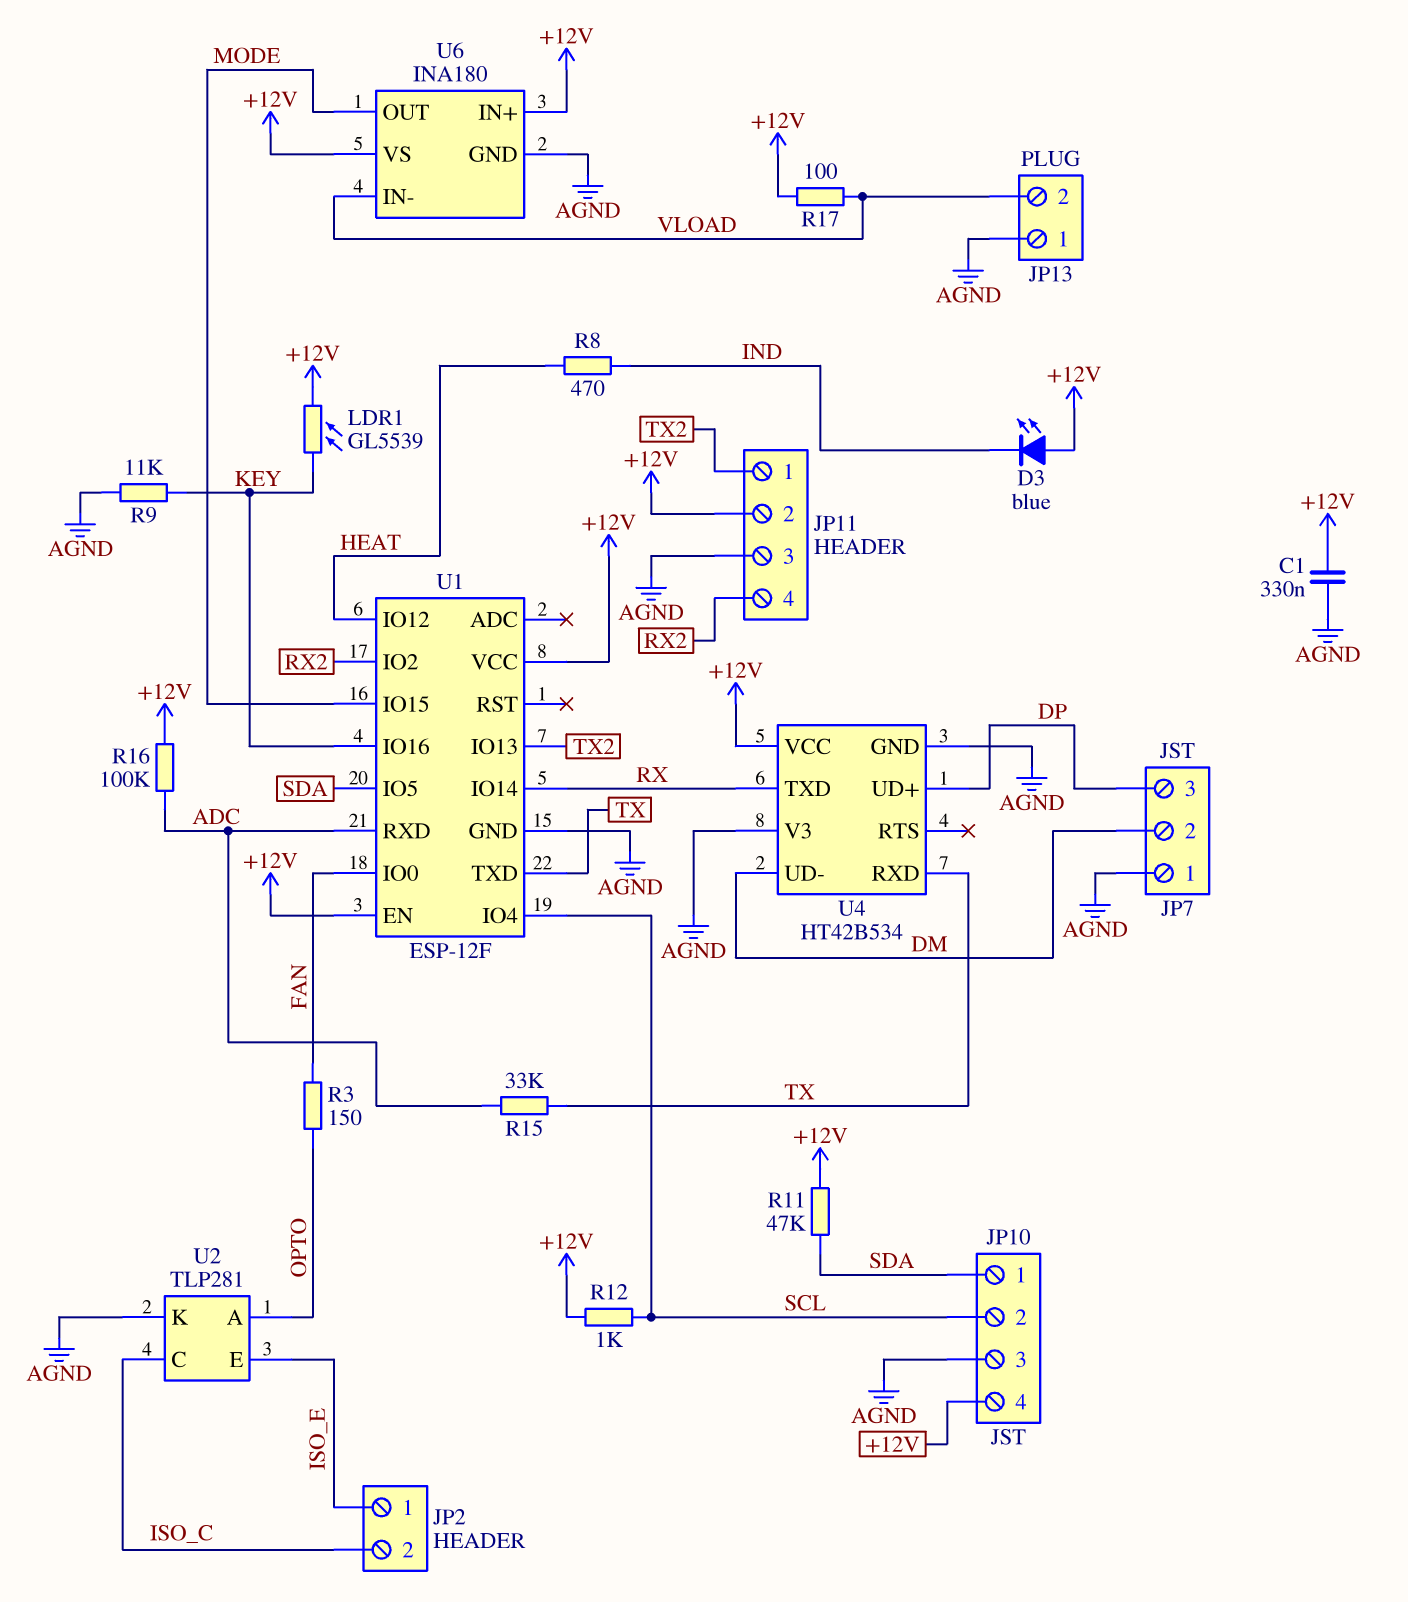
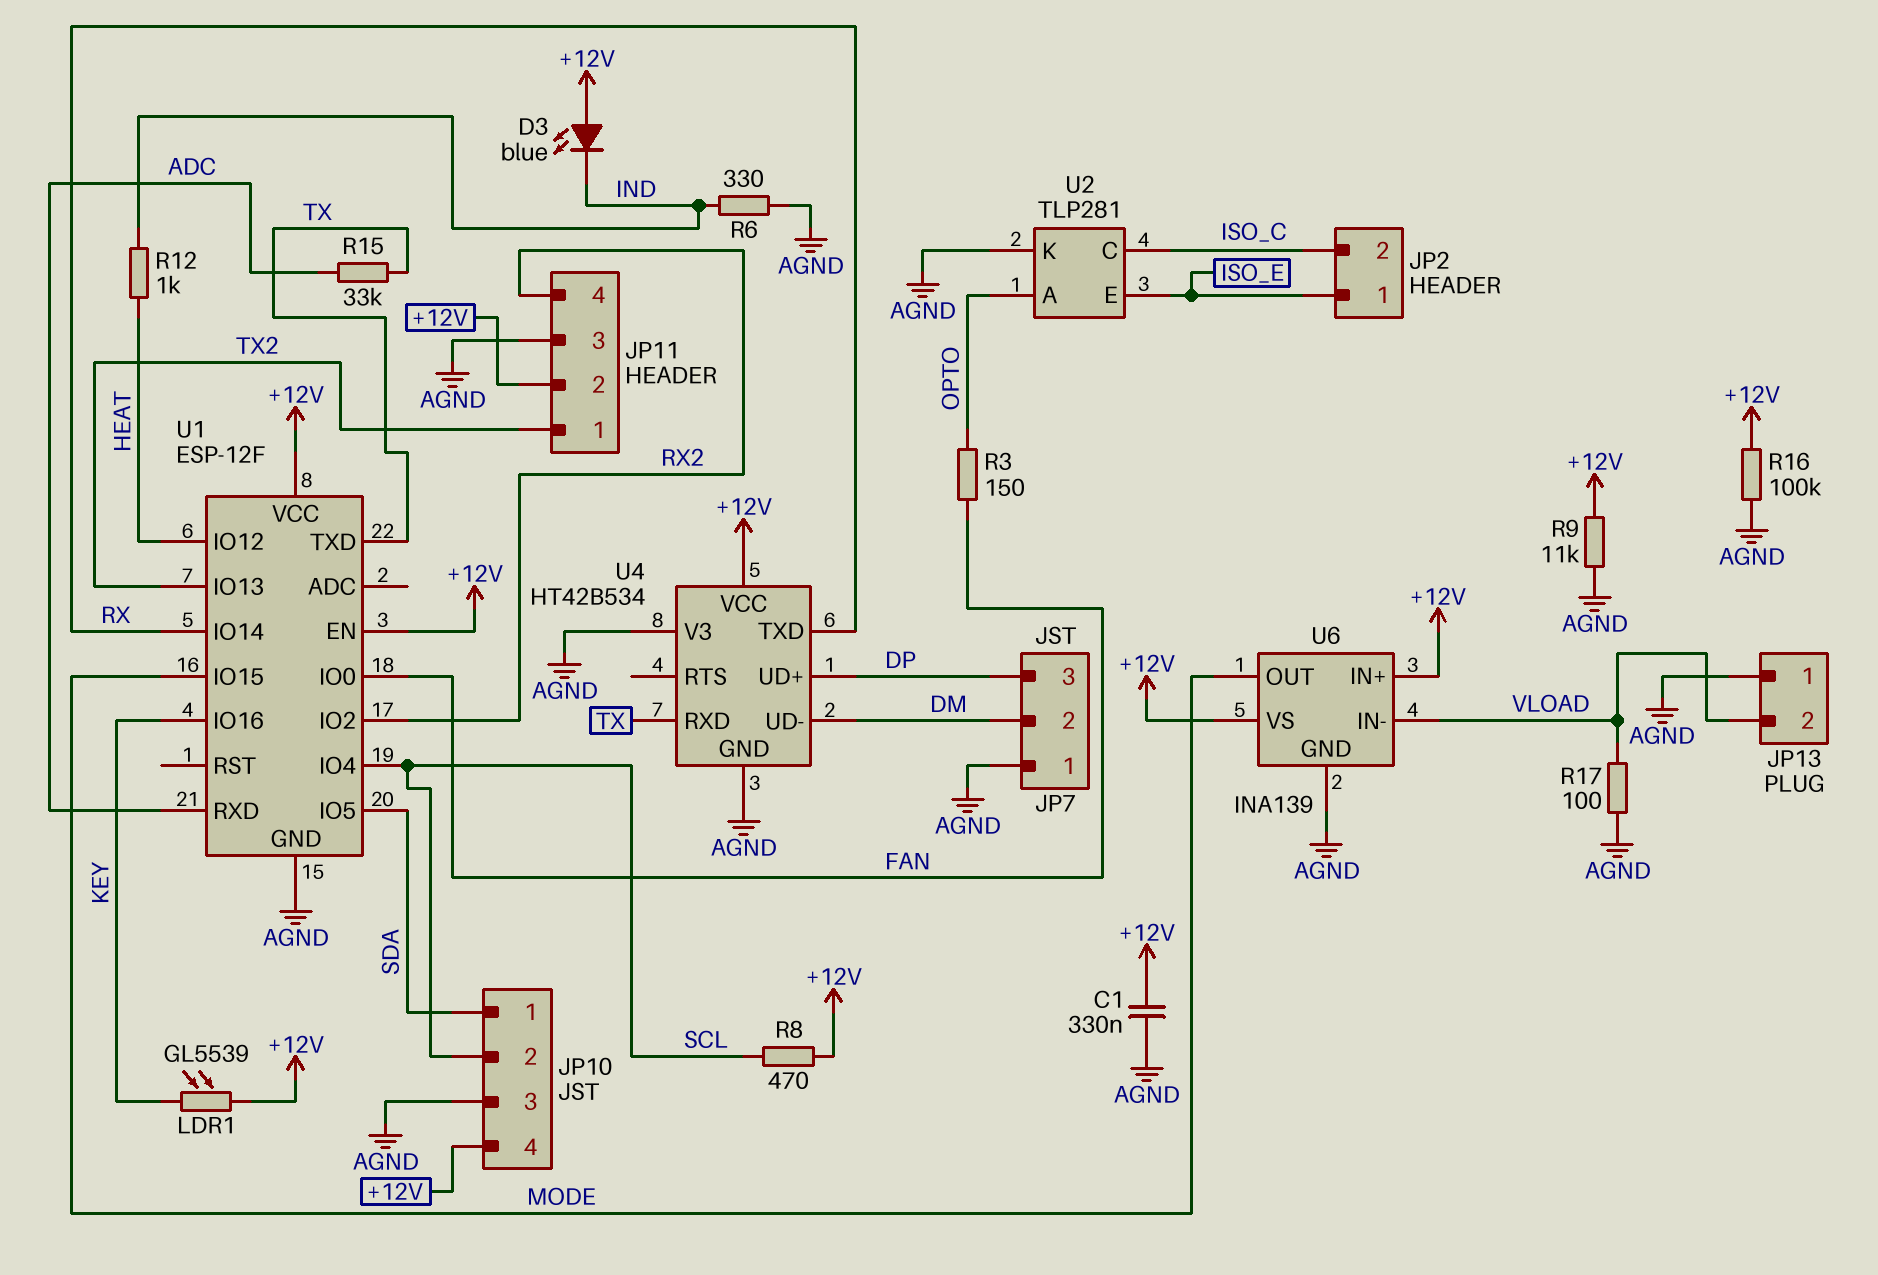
R6: none -> 330 (AGND, IND)
R8: 470 (HEAT, IND) -> 470 (+12V, SCL)
R9: 11k (AGND, KEY) -> 11k (+12V, AGND)
R11: 47k (+12V, SDA) -> none
R12: 1k (+12V, SCL) -> 1k (HEAT, IND)
R16: 100k (+12V, ADC) -> 100k (+12V, AGND)
R17: 100 (+12V, VLOAD) -> 100 (AGND, VLOAD)
U6: INA180 -> INA139

